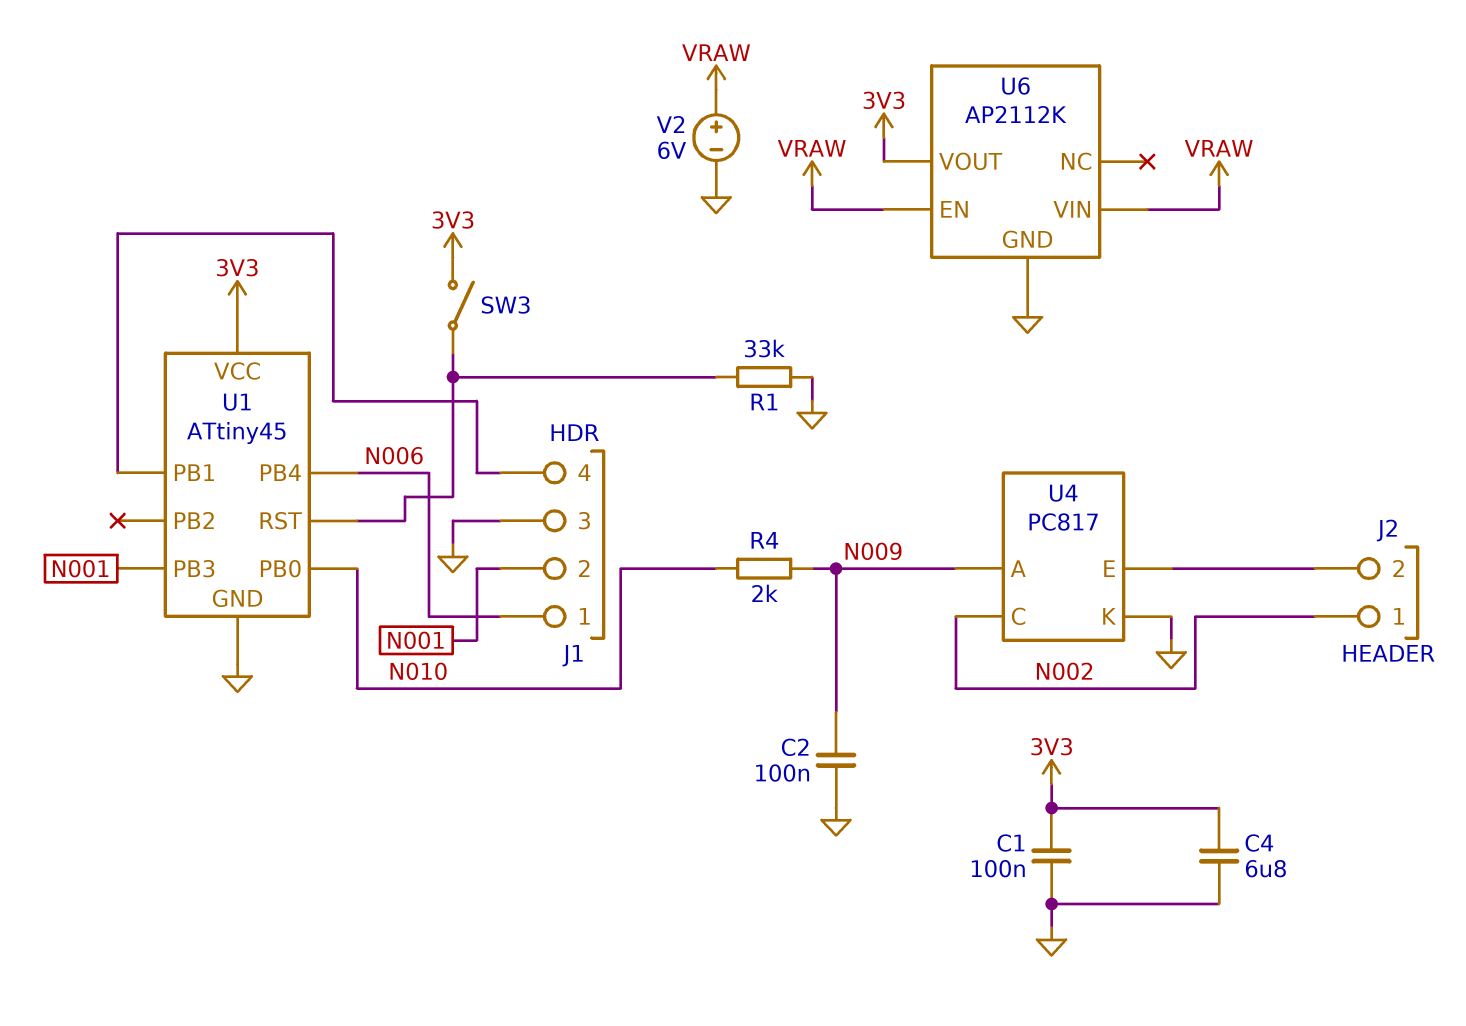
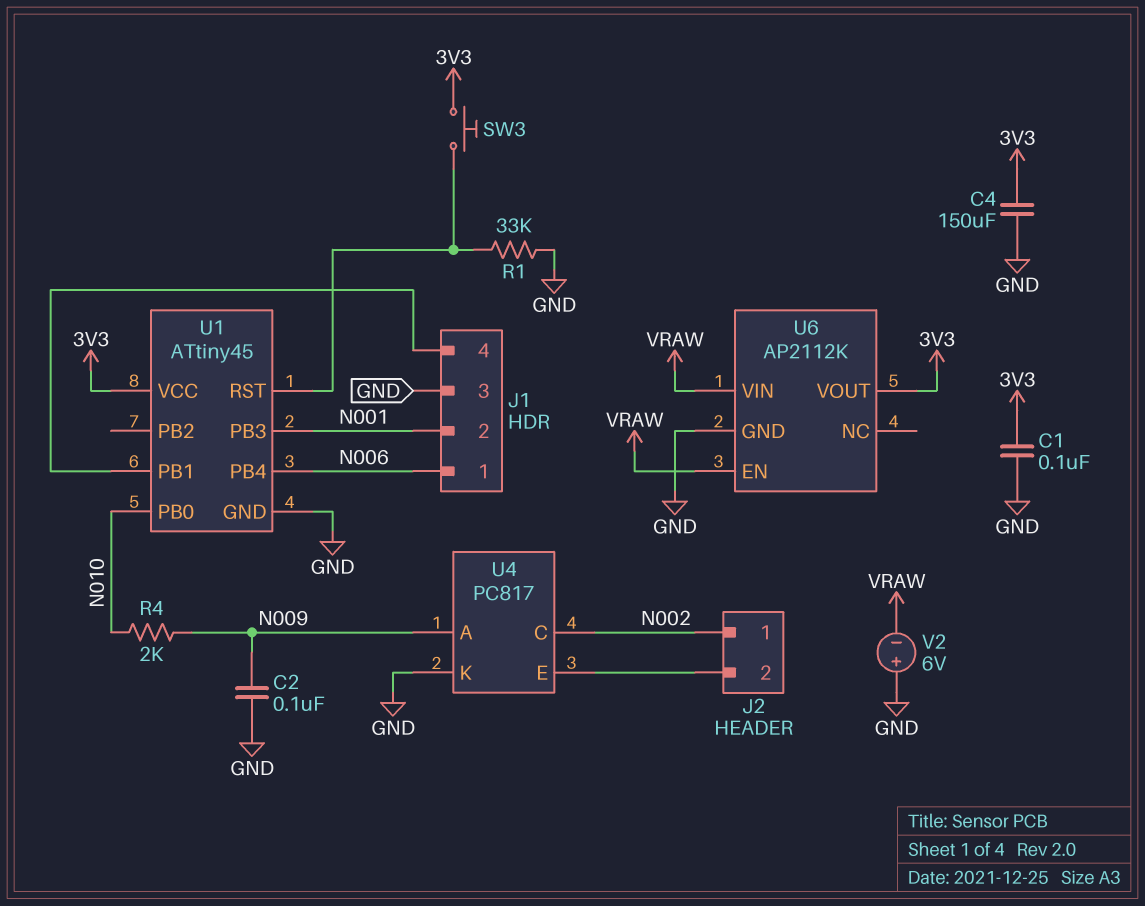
C4: 6.8uF (3V3, GND) -> 150uF (3V3, GND)
SW3: switch (3V3, U1/RST) -> button (3V3, U1/RST)
V2: 6V (plus VRAW, minus GND) -> 6V (plus GND, minus VRAW)

